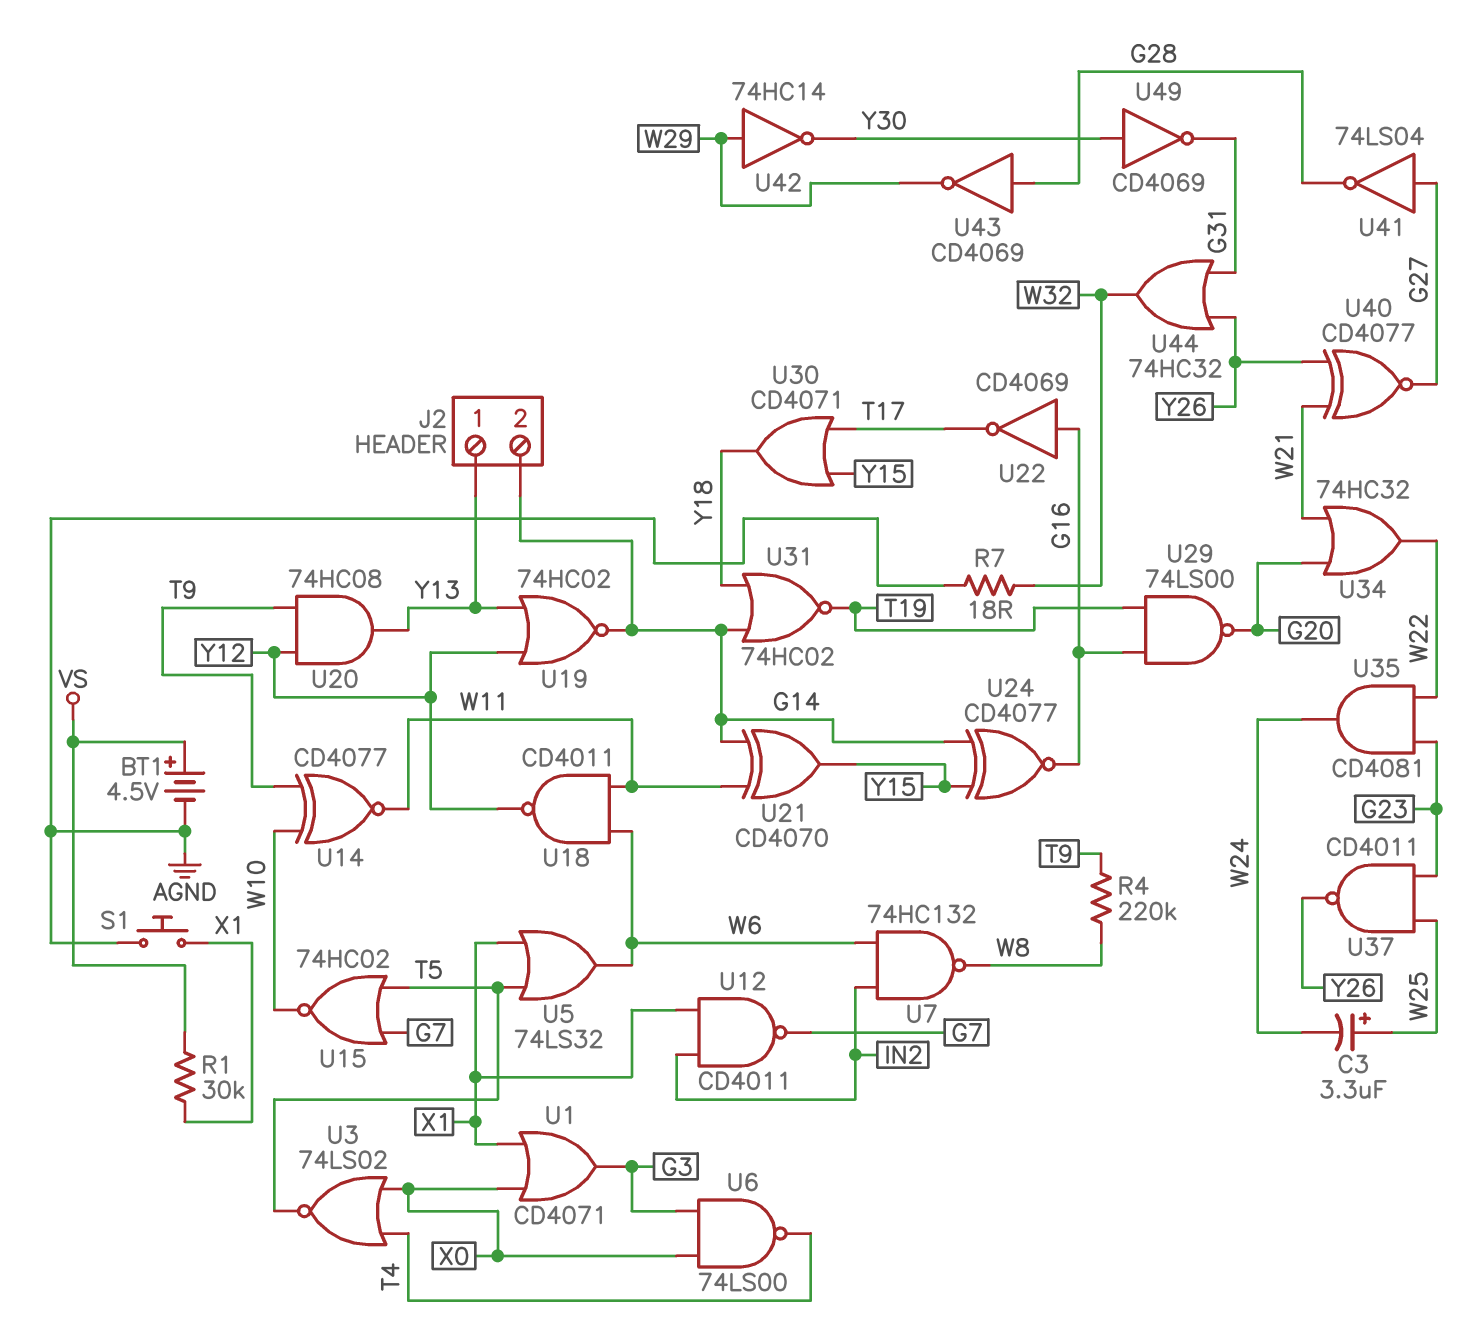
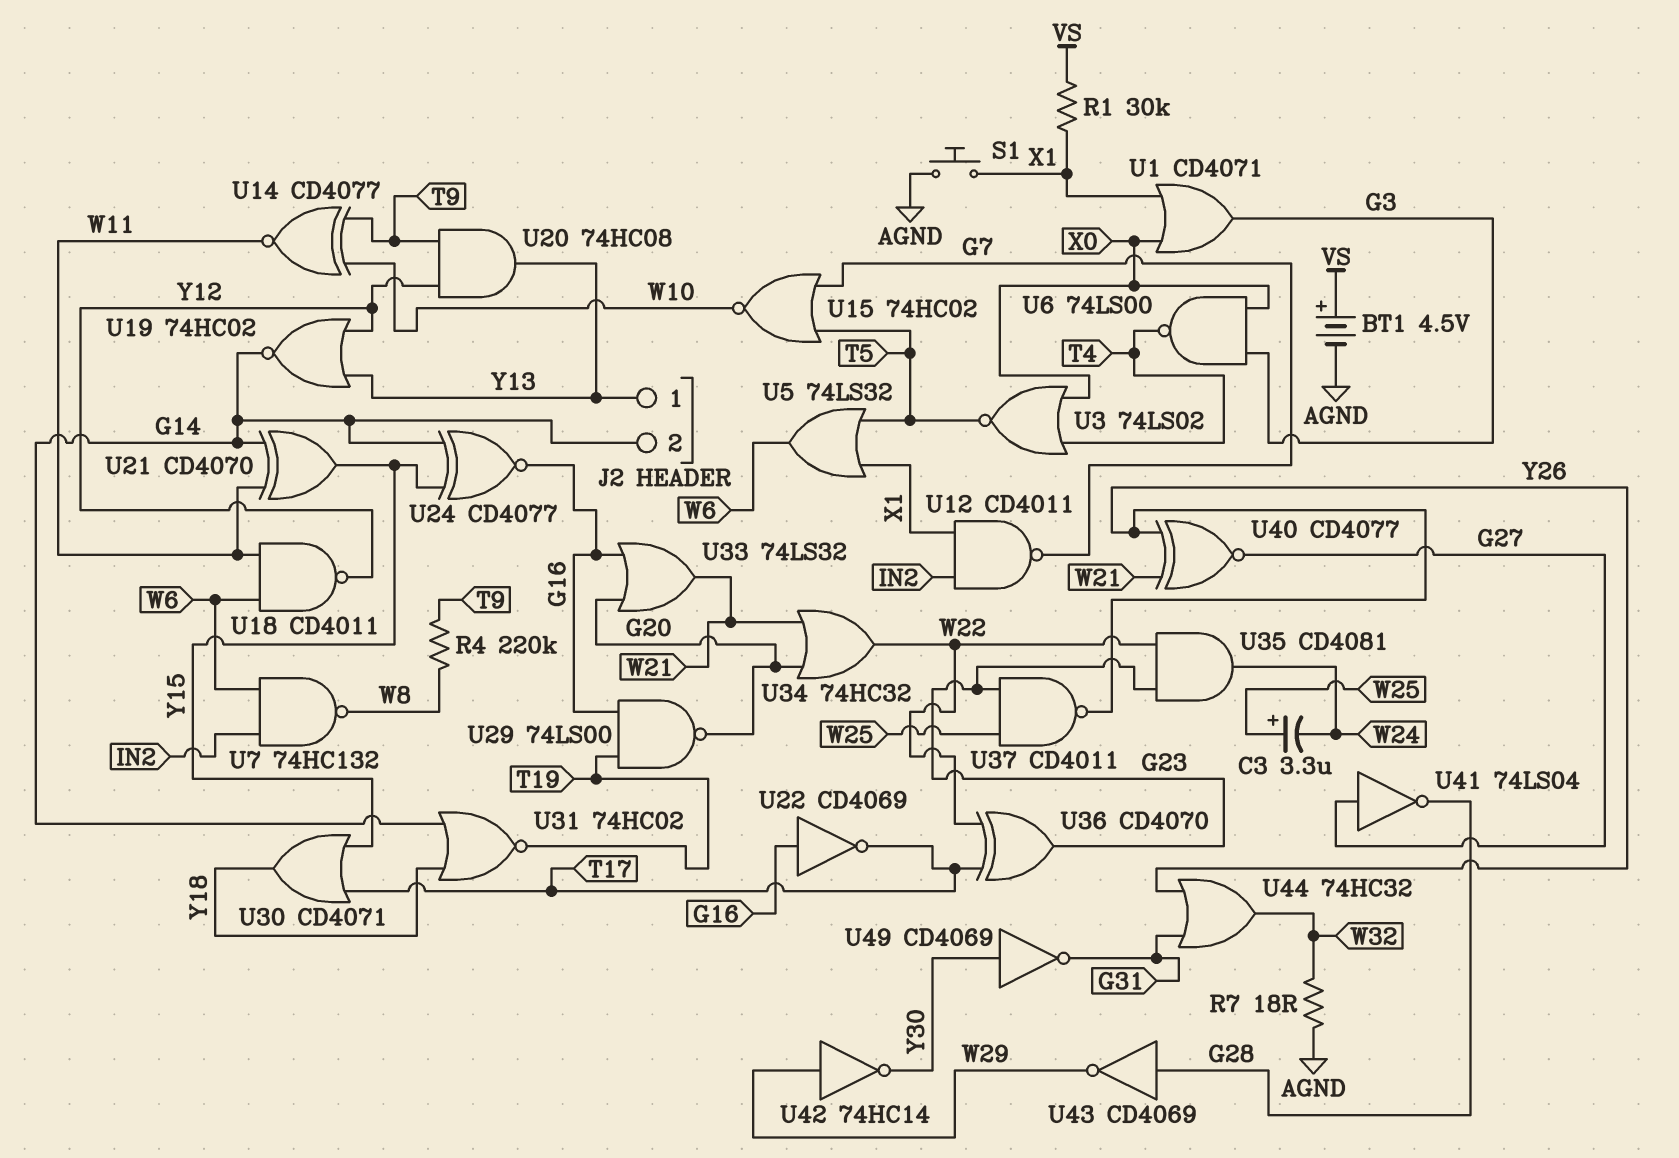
U33: none -> OR 74LS32 (in G16, in G20, out W21)
U36: none -> XOR CD4070 (in T17, in W22, out G23)

